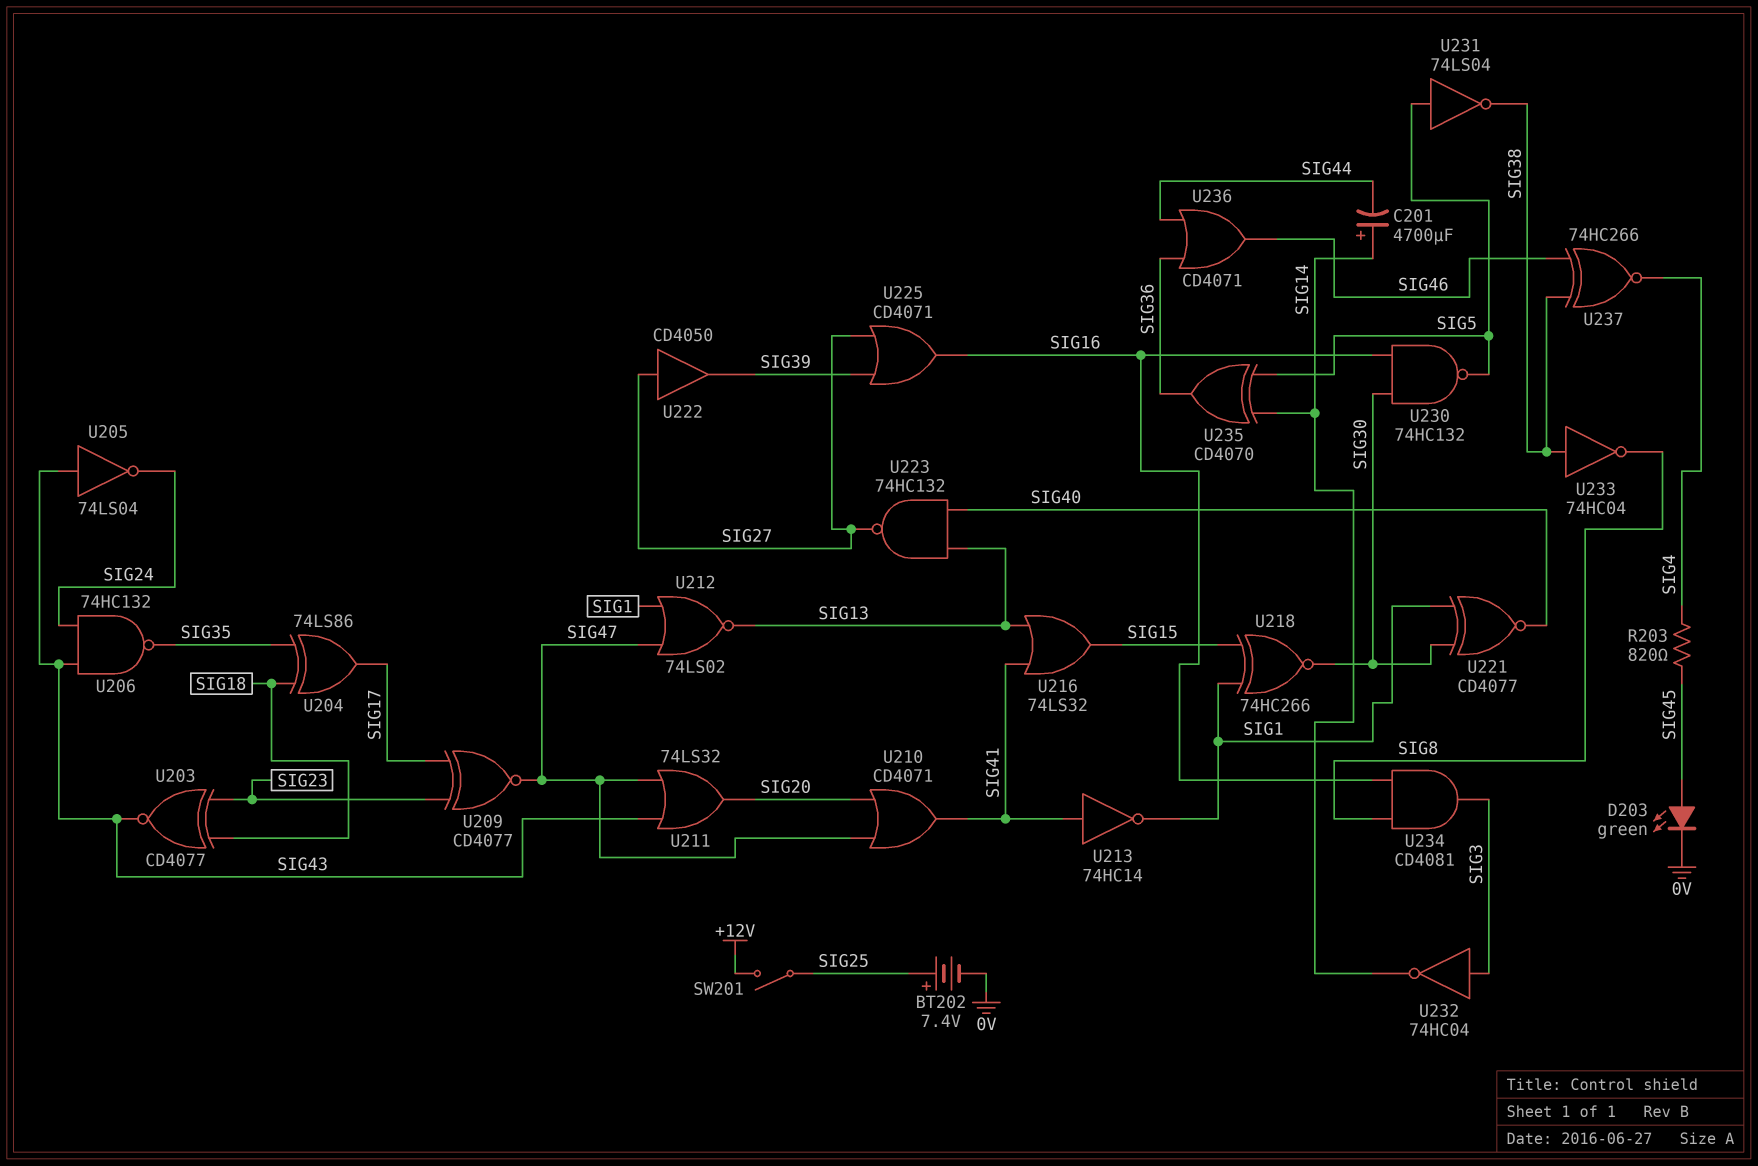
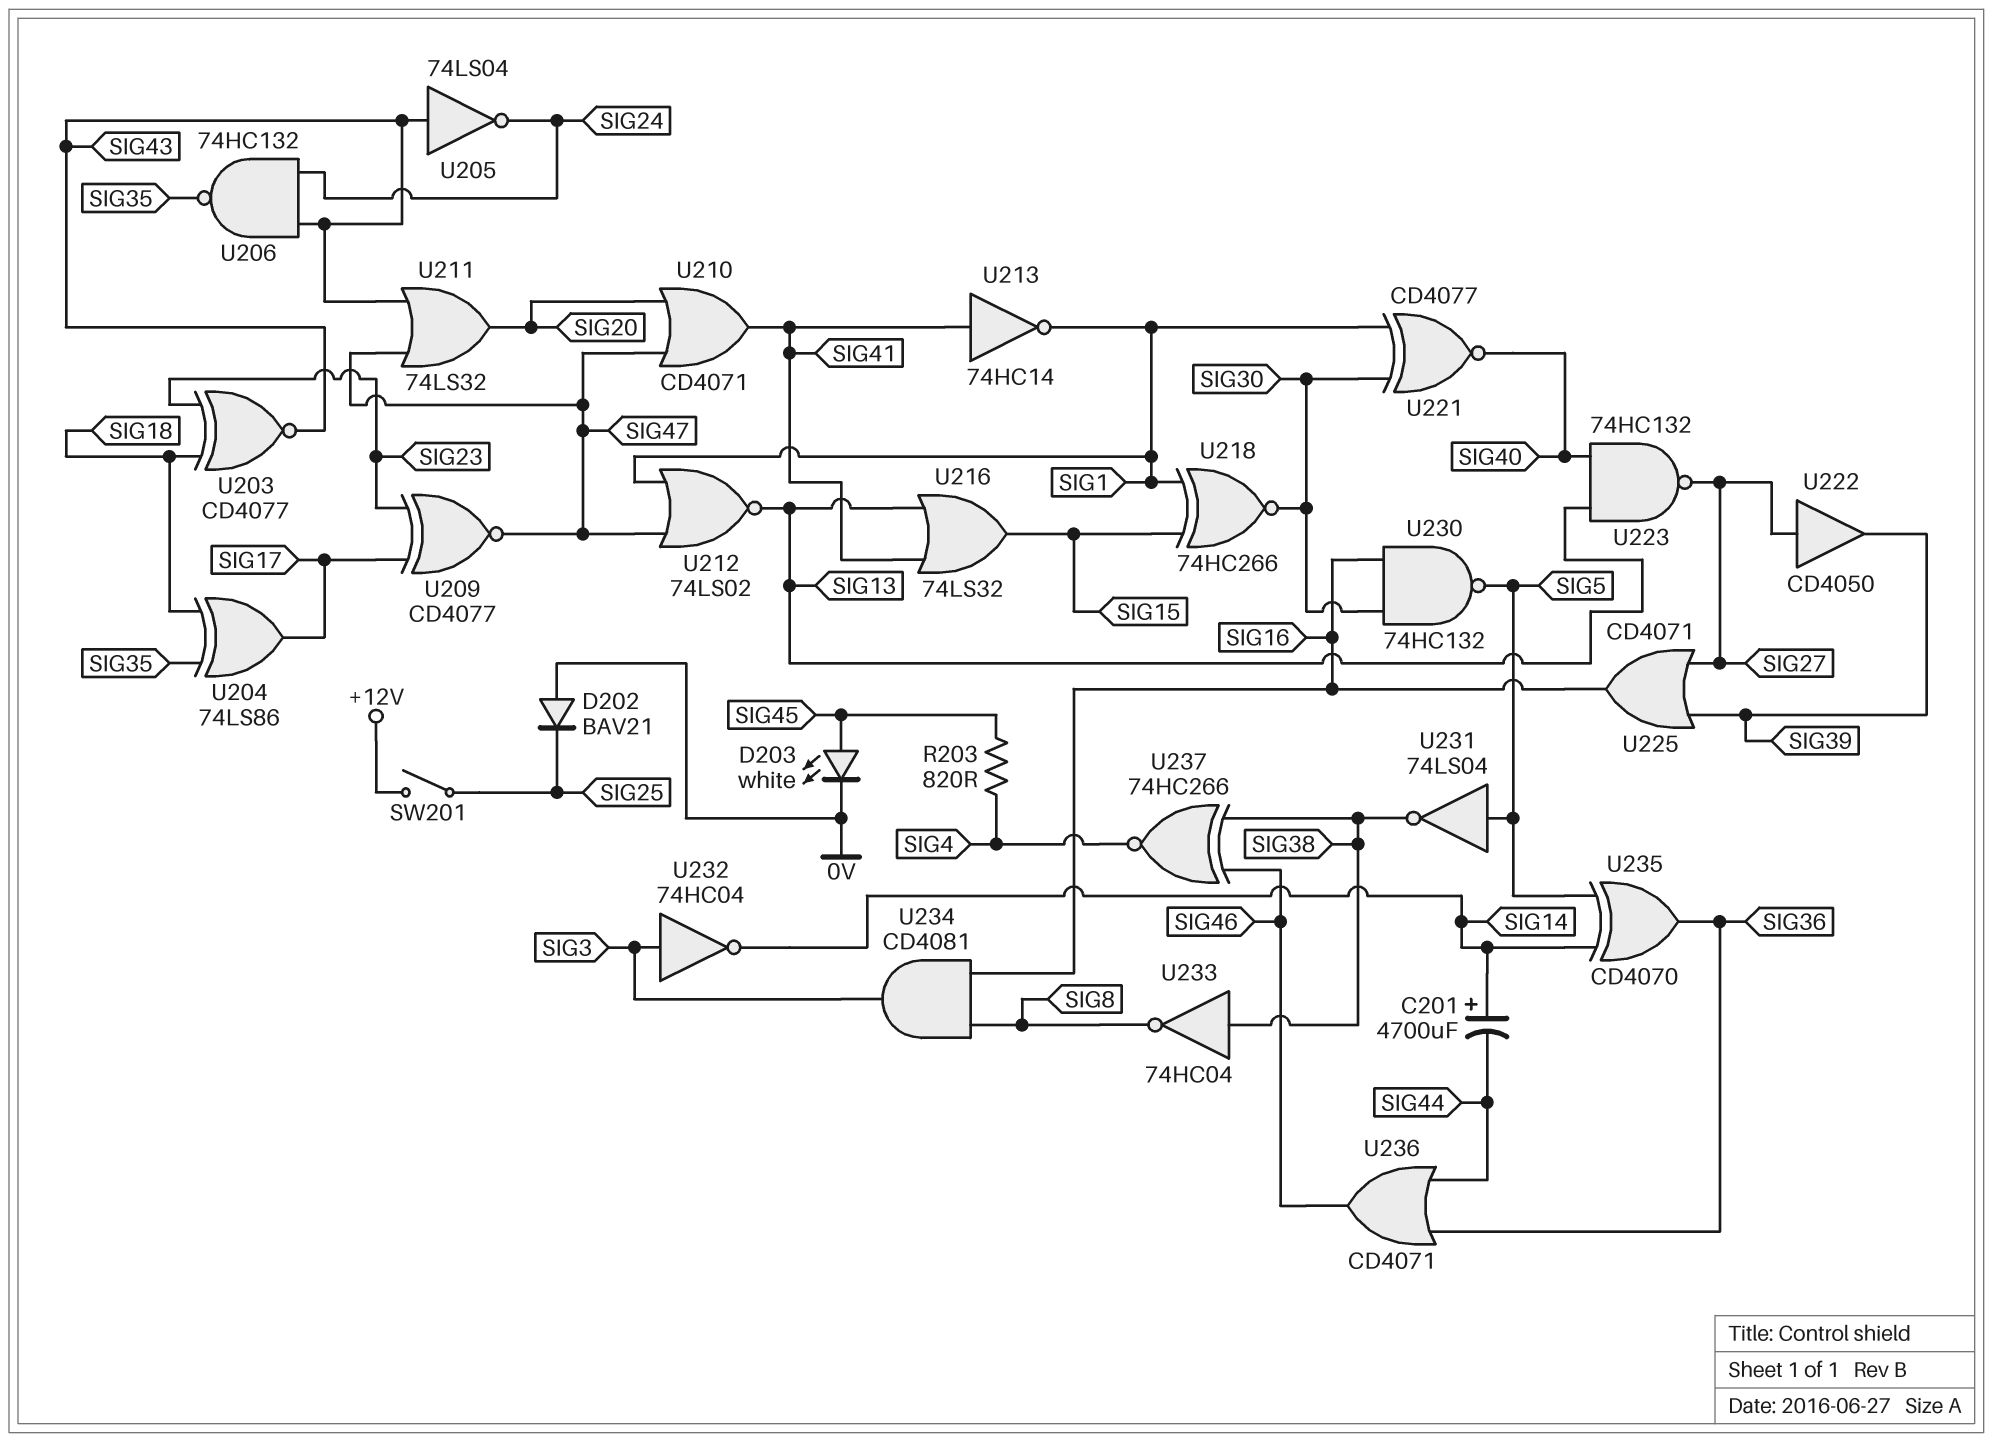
BT202: 7.4V (plus SIG25, minus 0V) -> none
D202: none -> diode BAV21 (A 0V, K SIG25)
D203: LED green (A SIG45, K 0V) -> LED white (A SIG45, K 0V)

